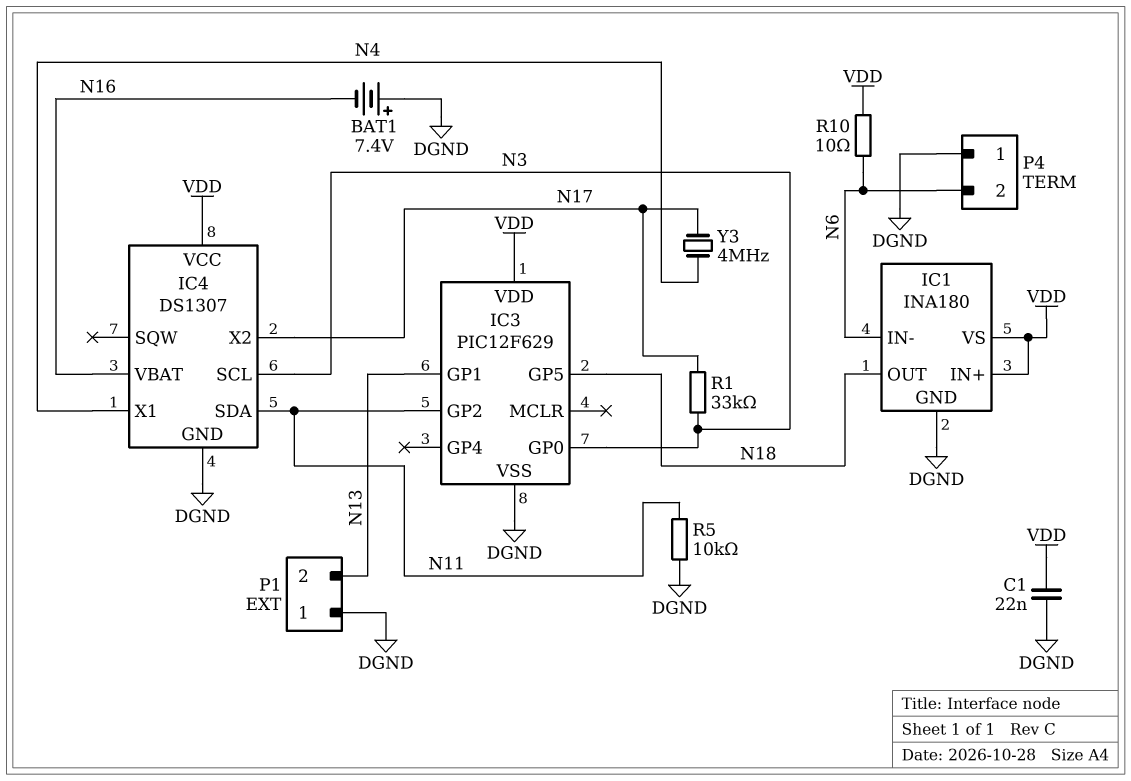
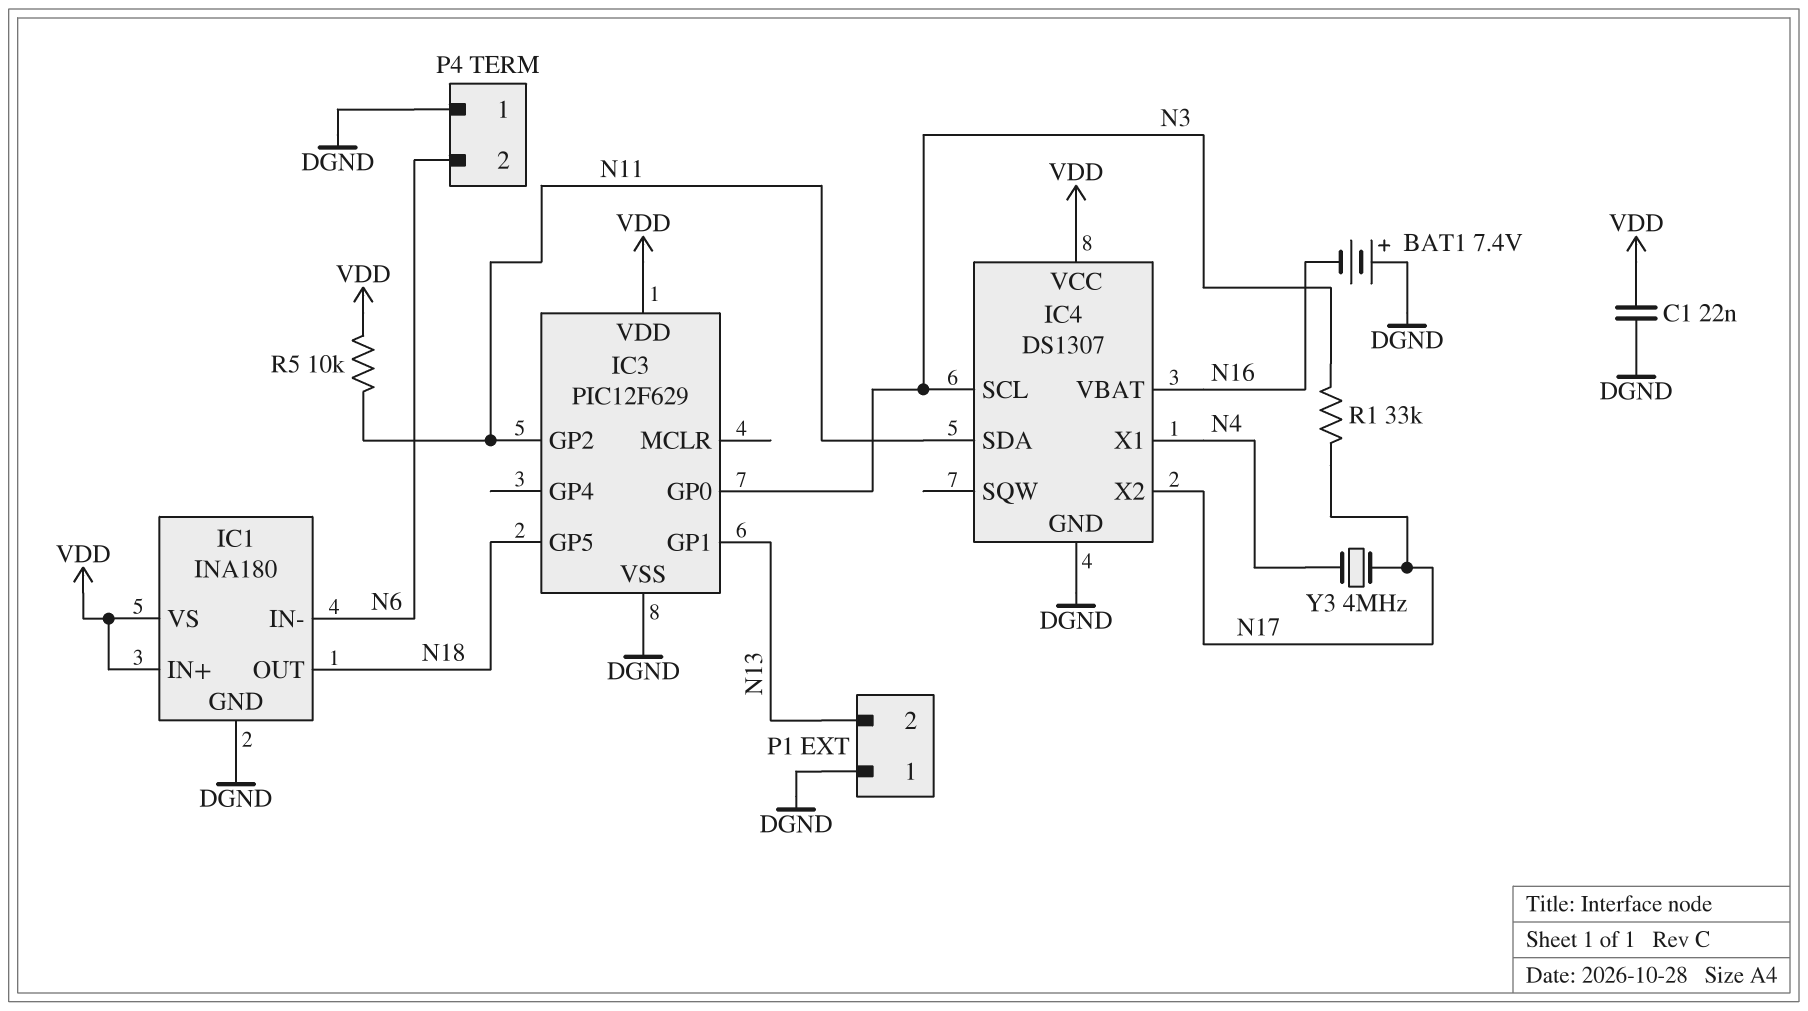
R5: 10k (DGND, N11) -> 10k (N11, VDD)
R10: 10 (N6, VDD) -> none

